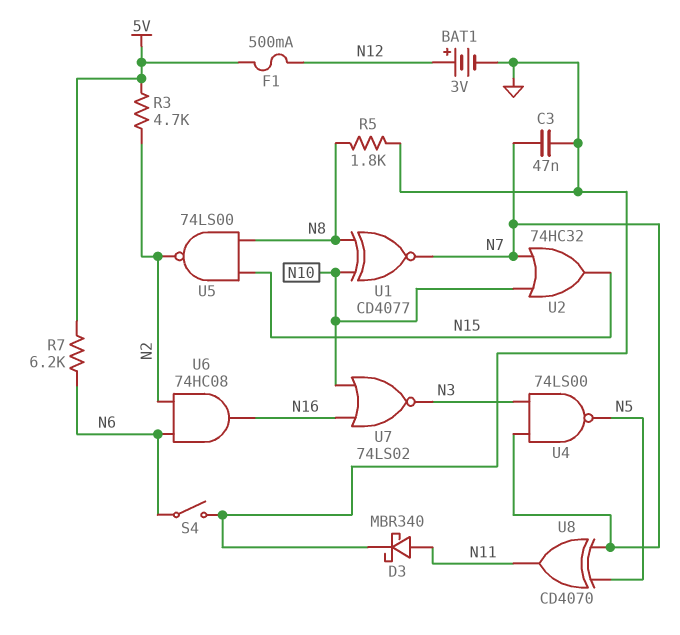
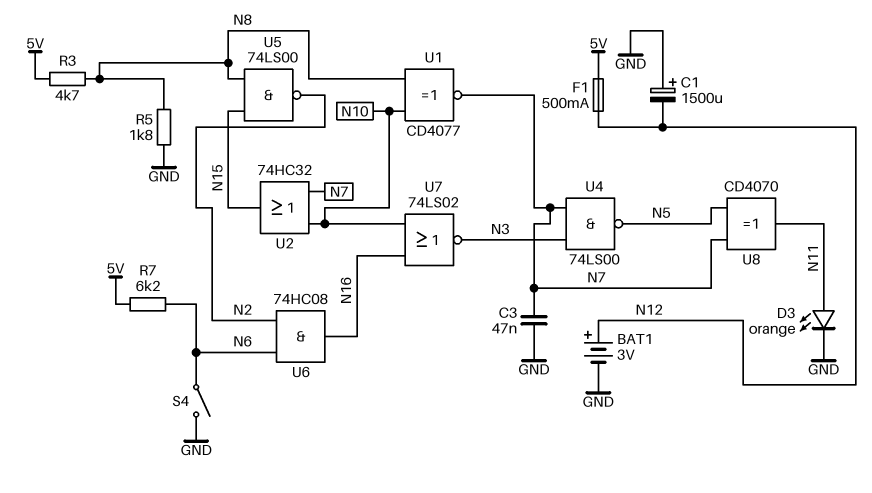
C1: none -> 1500uF (plus GND, minus N12)
D3: schottky MBR340 (A N11, K GND) -> LED orange (A N11, K GND)
R3: 4.7k (5V, N2) -> 4.7k (5V, N8)

